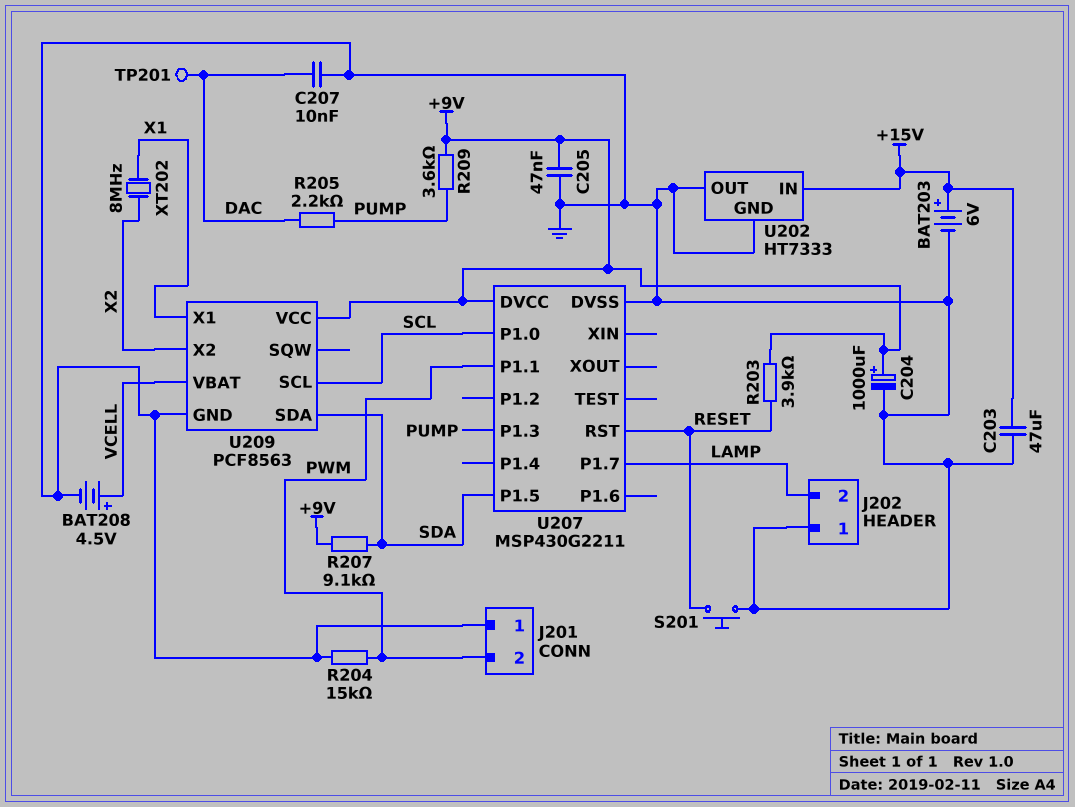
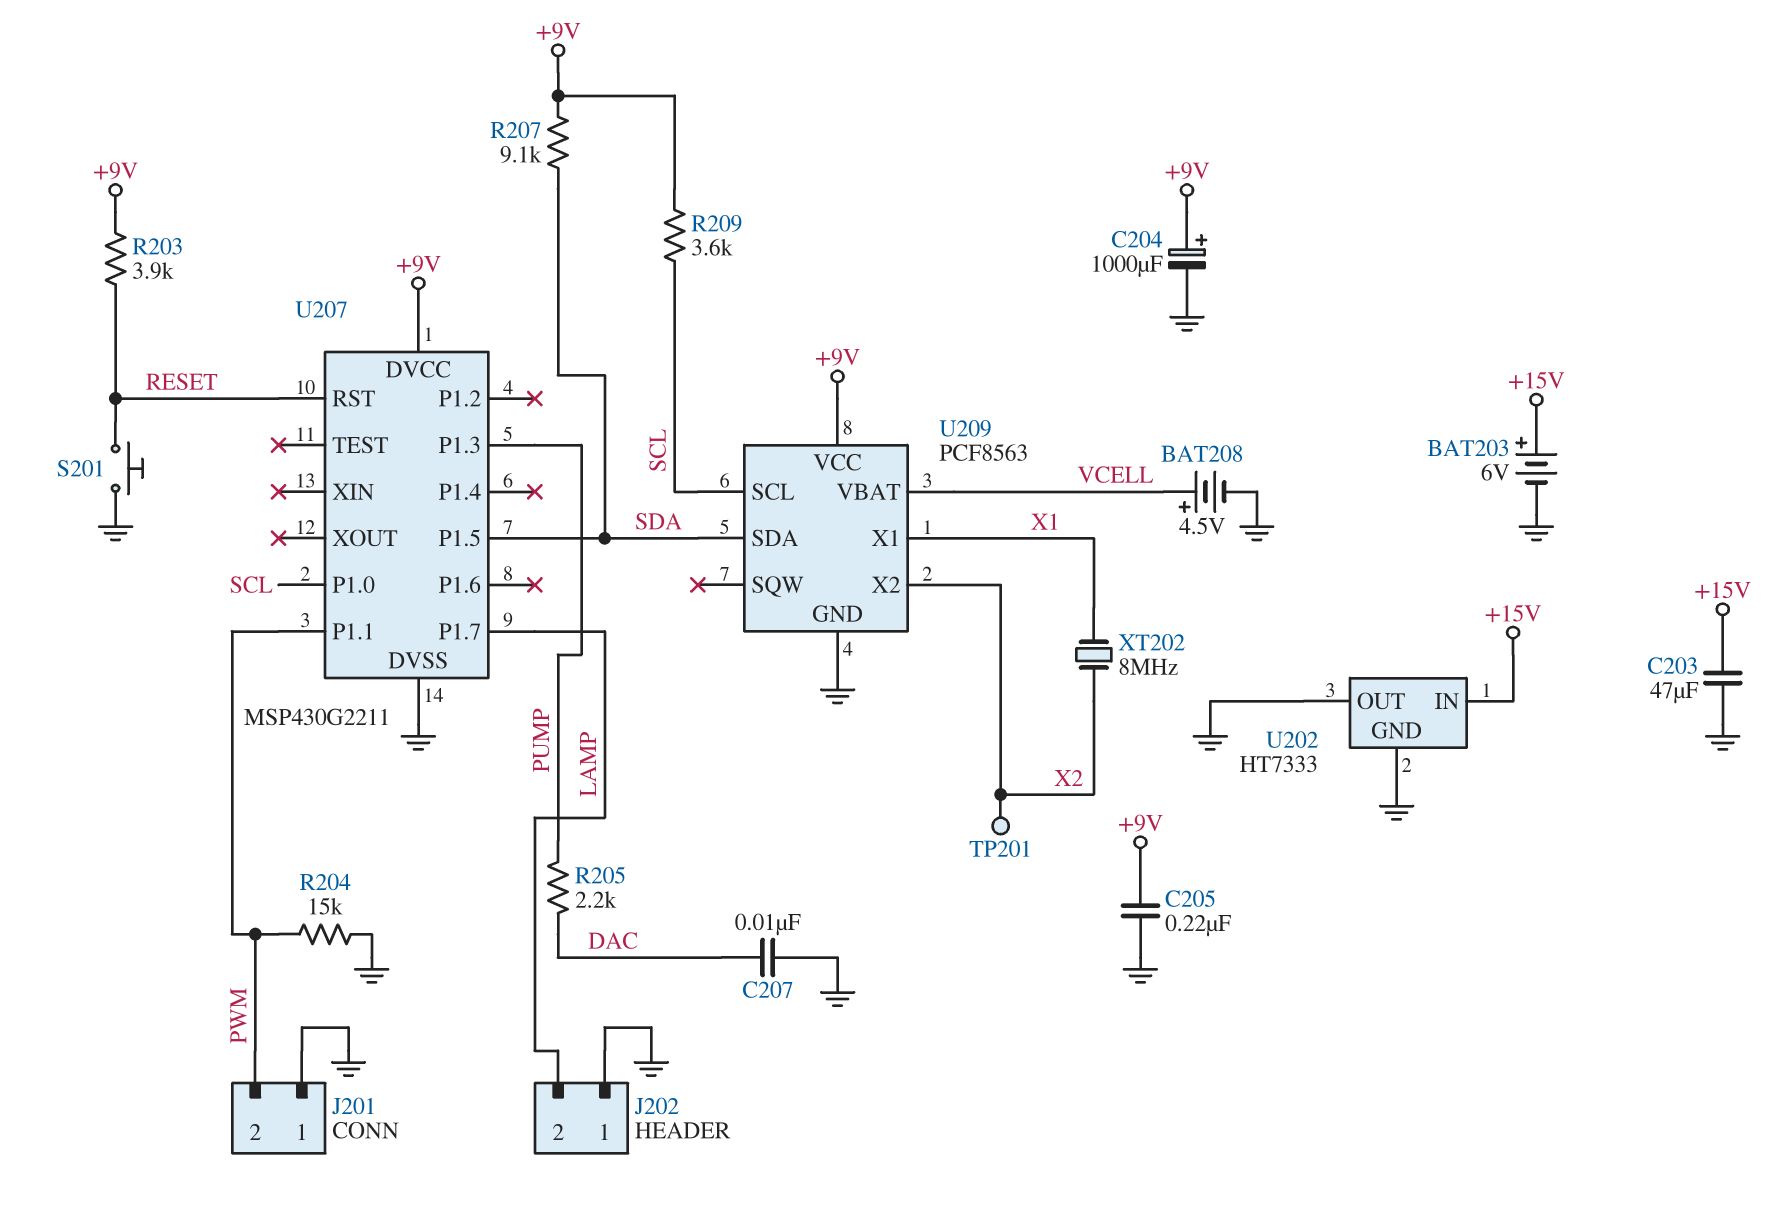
C205: 47nF (+9V, GND) -> 220nF (+9V, GND)
R209: 3.6k (+9V, PUMP) -> 3.6k (+9V, SCL)
TP201: test point (DAC) -> test point (X2)

